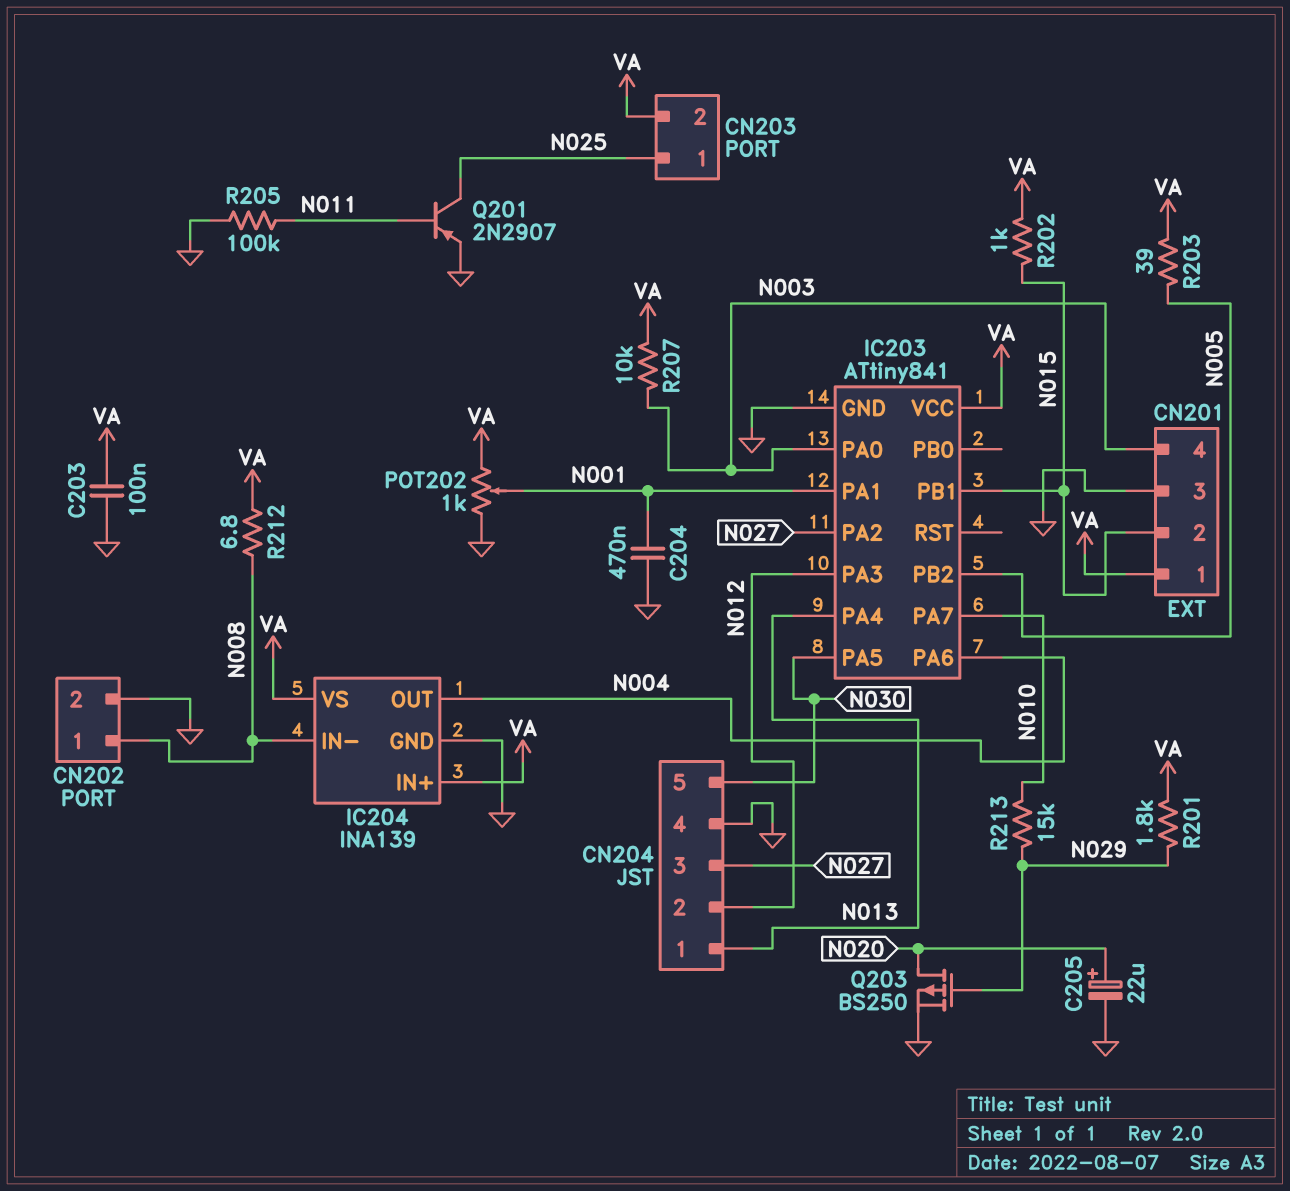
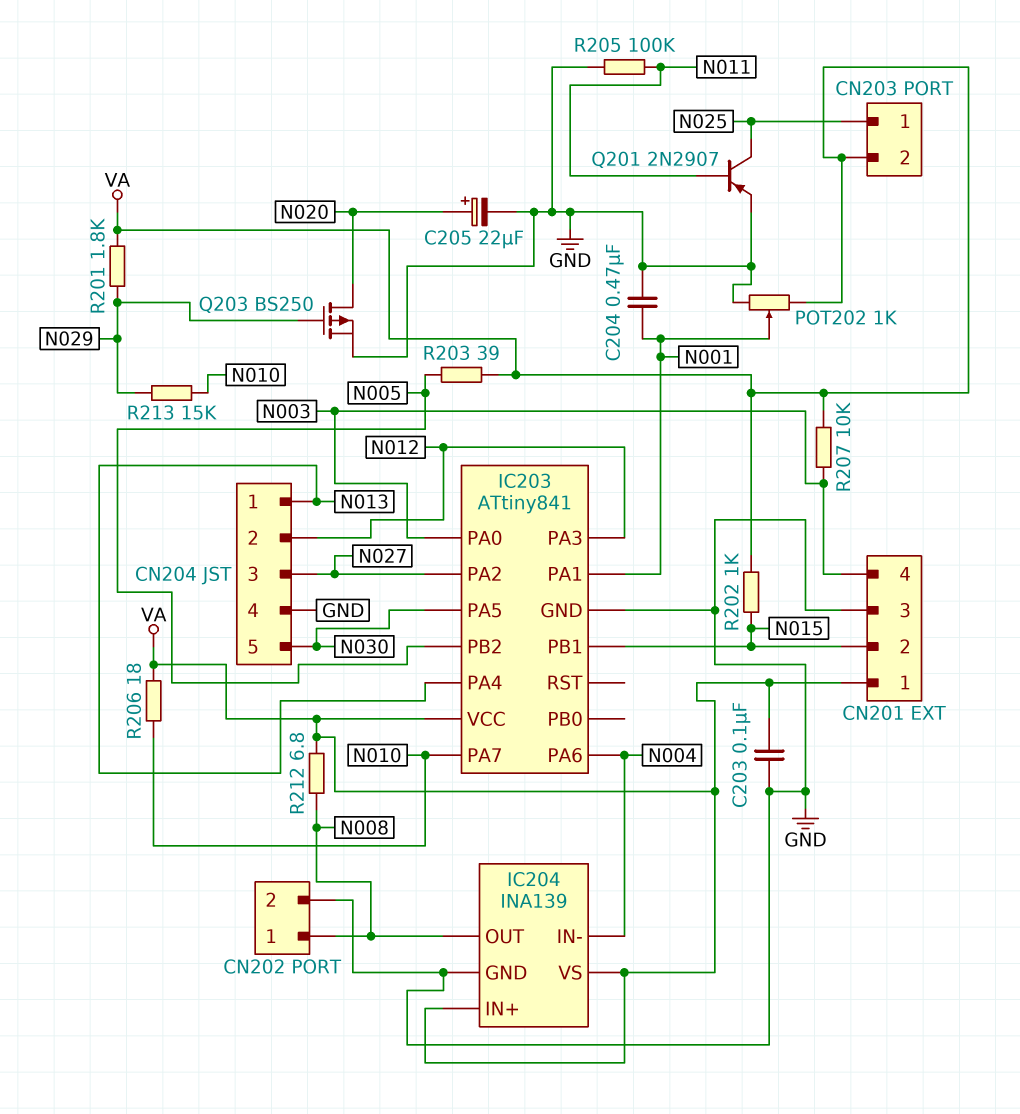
IC204 pin IN-: N008 -> N004
IC204 pin OUT: N004 -> N008
R206: none -> 18 (N010, VA)

